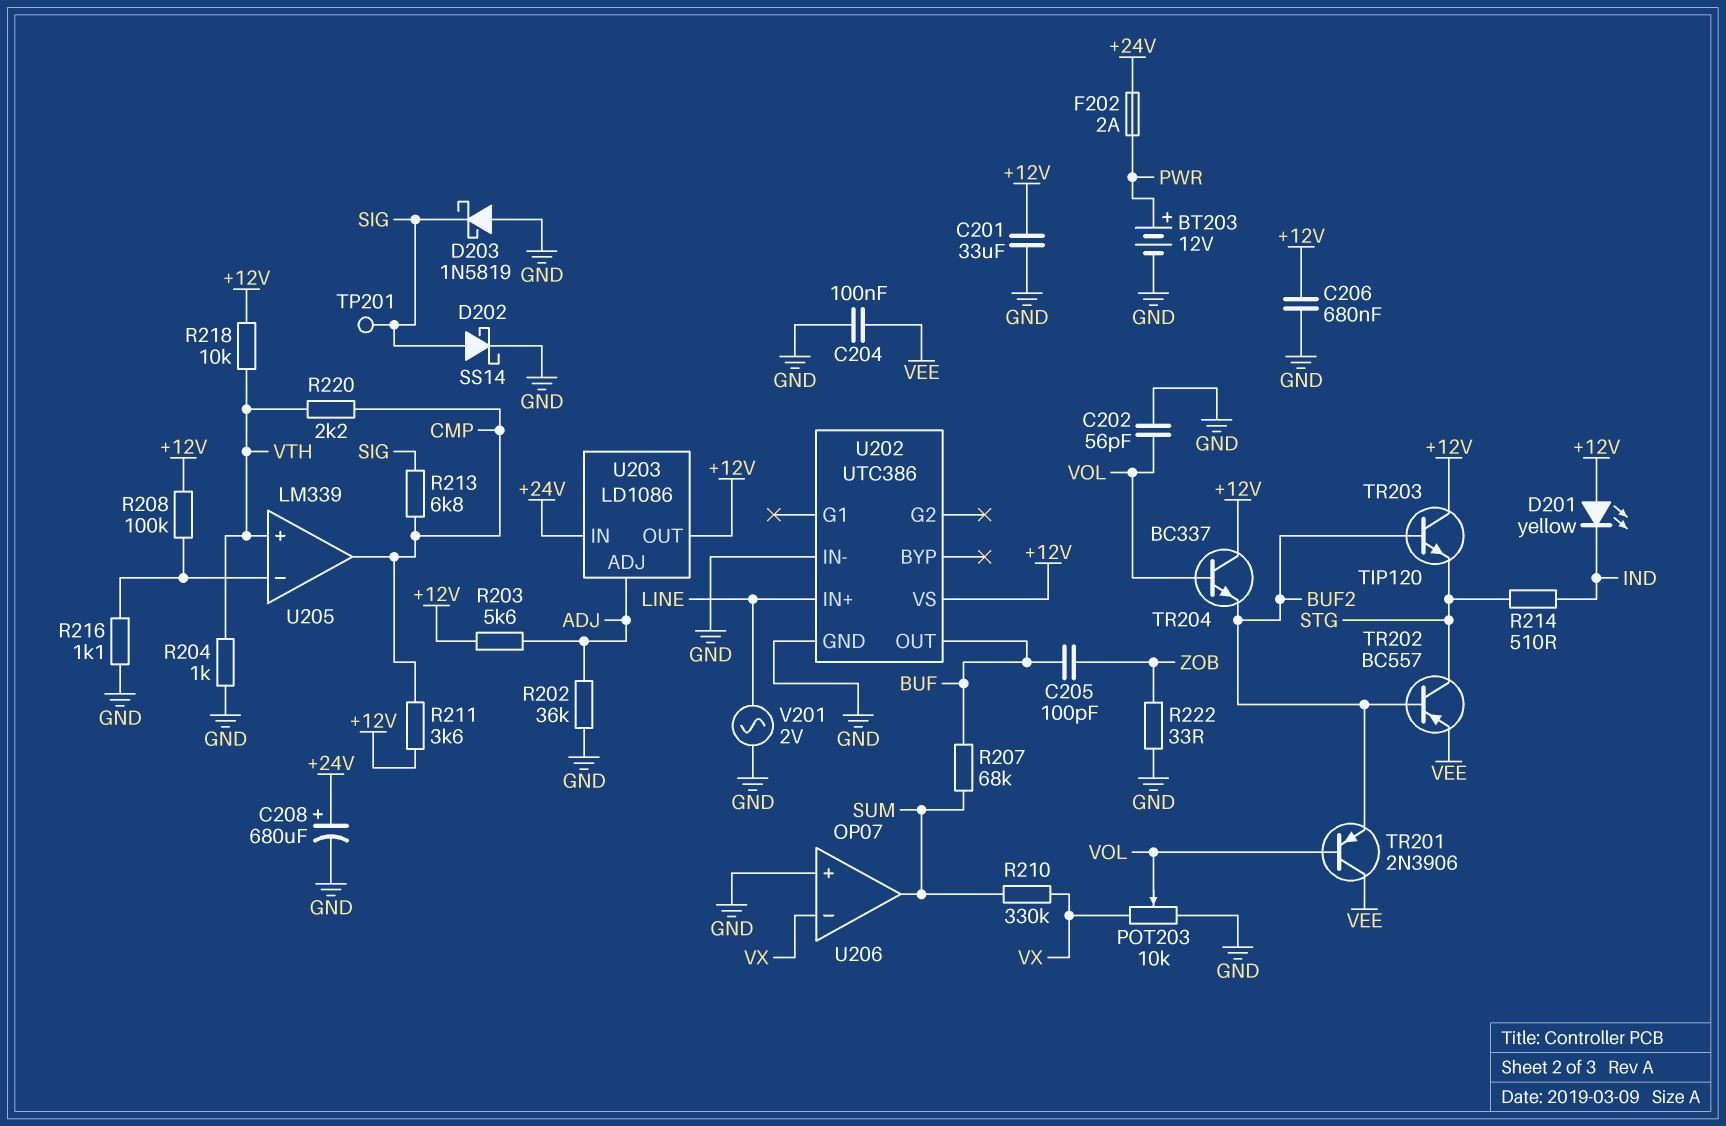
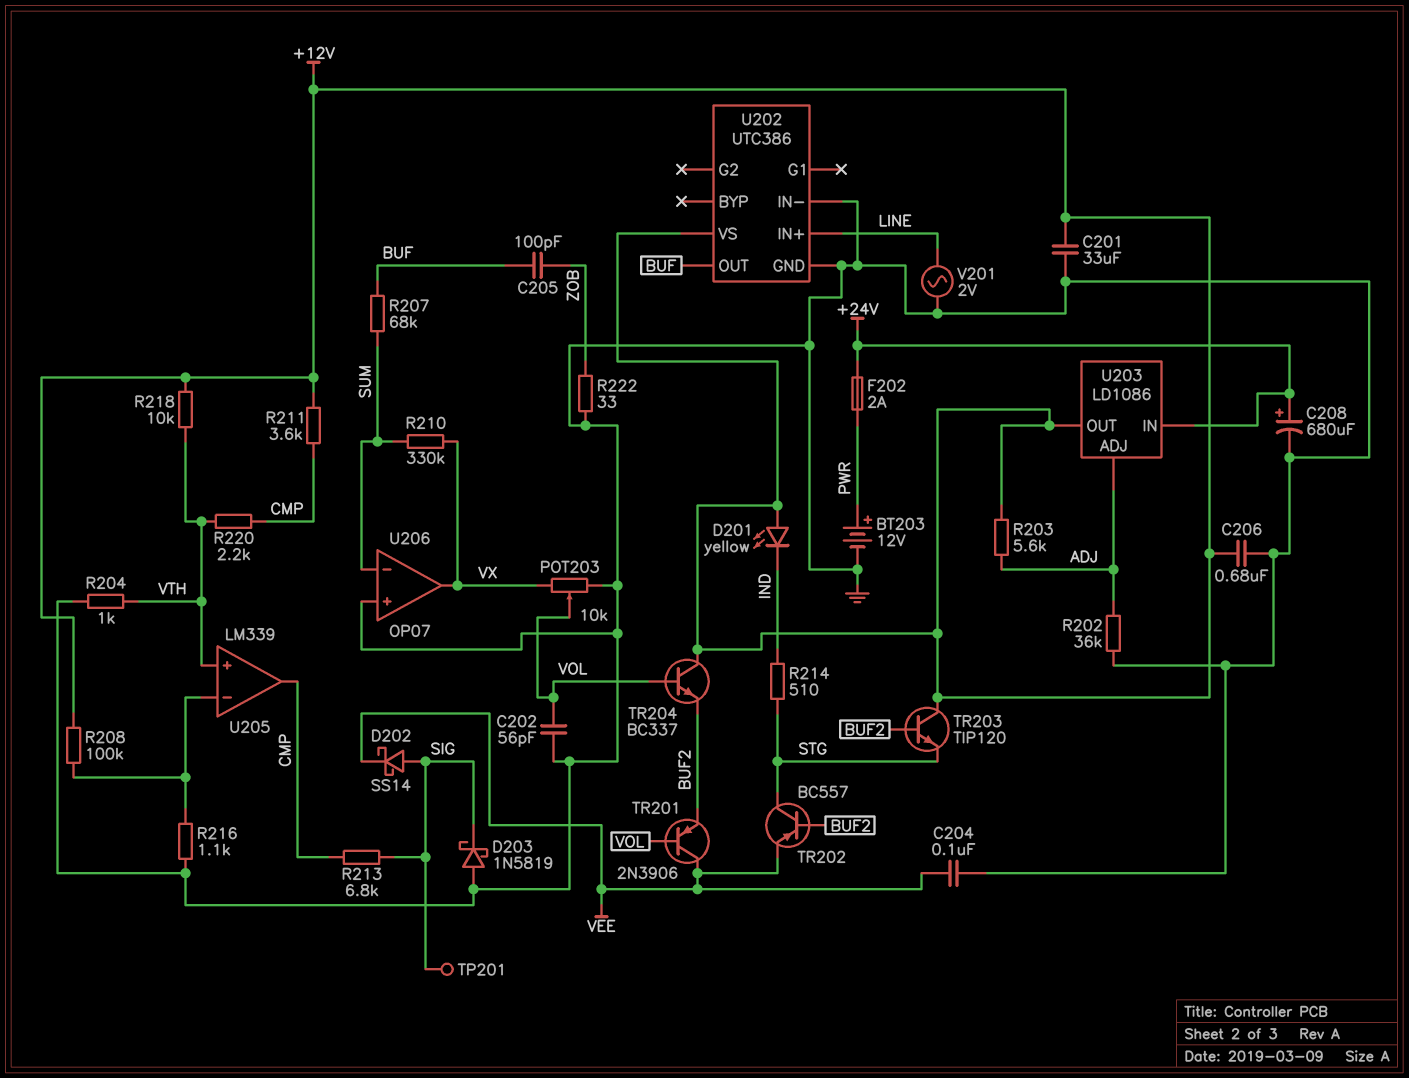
D202: schottky SS14 (A SIG, K GND) -> schottky SS14 (A SIG, K VEE)
U206 pin in-: VX -> SUM
U206 pin out: SUM -> VX

